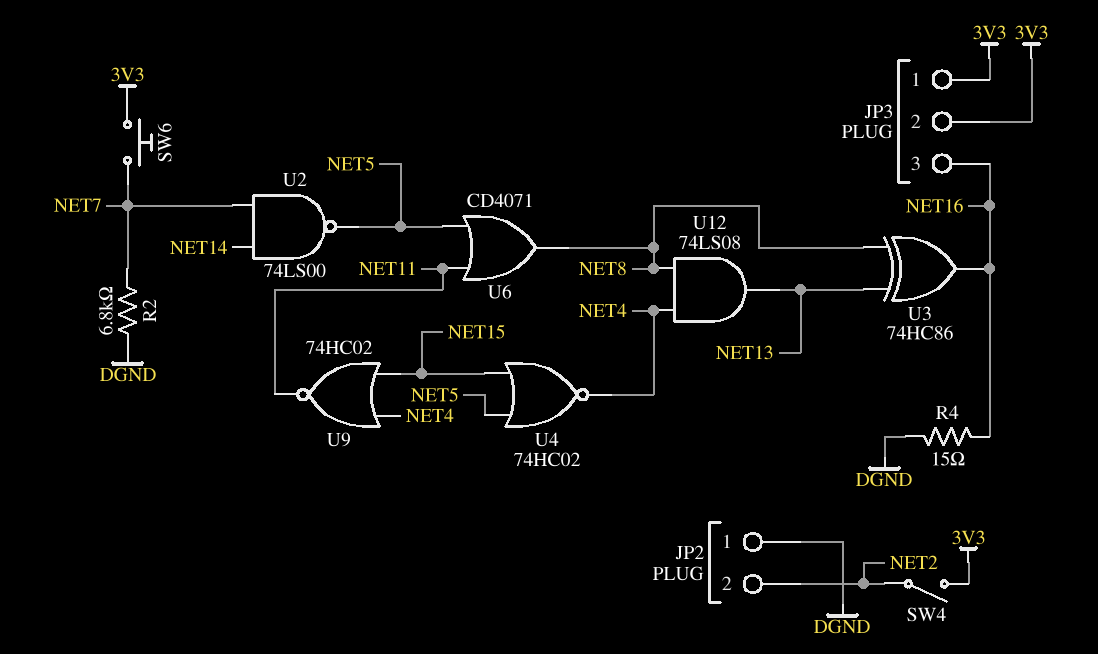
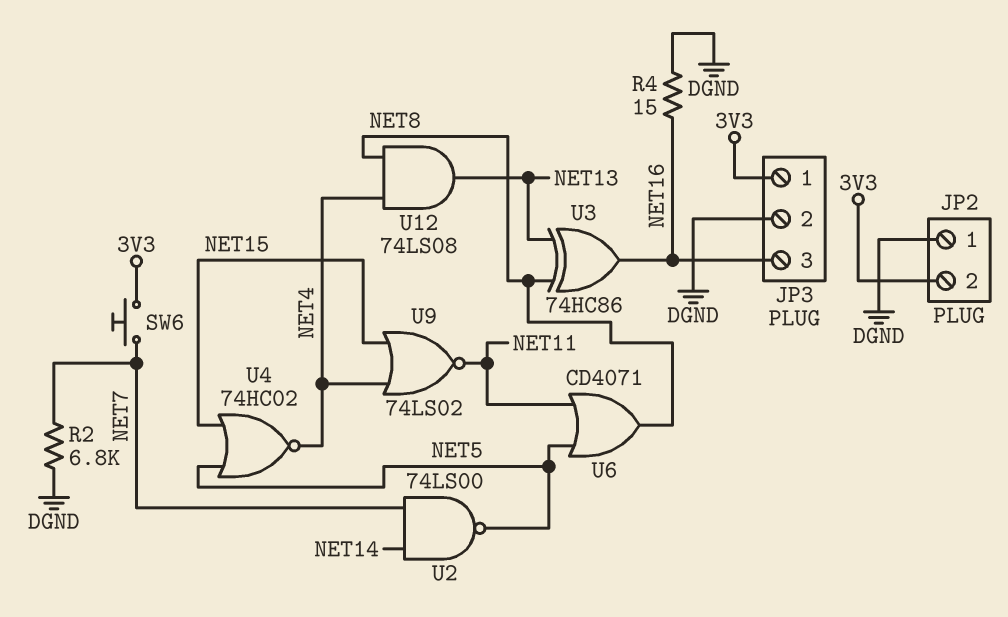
JP2 pin 2: NET2 -> 3V3
JP3 pin 2: 3V3 -> DGND
SW4: switch (3V3, NET2) -> none
U9: NOR 74HC02 (in NET4, in NET15, out NET11) -> NOR 74LS02 (in NET4, in NET15, out NET11)

